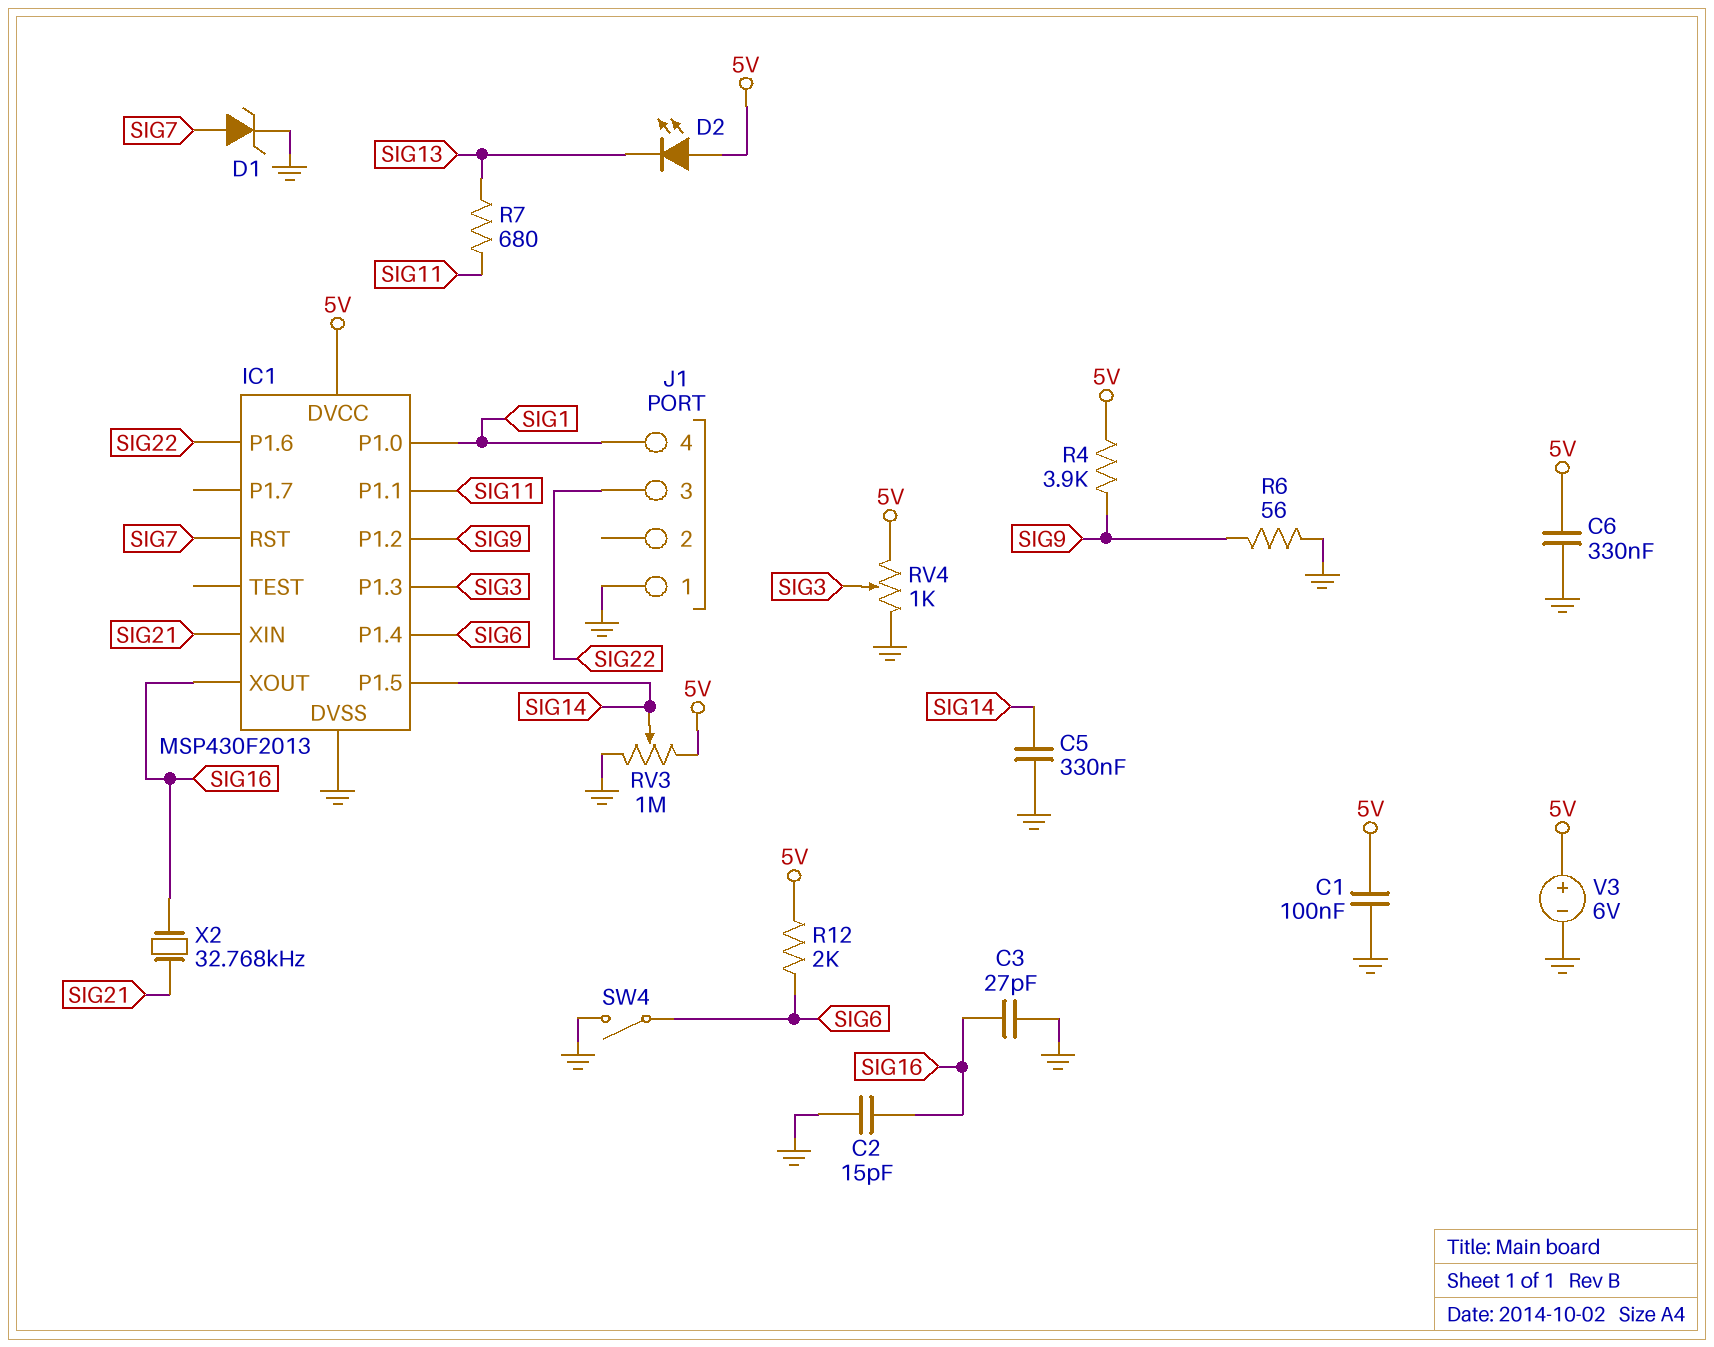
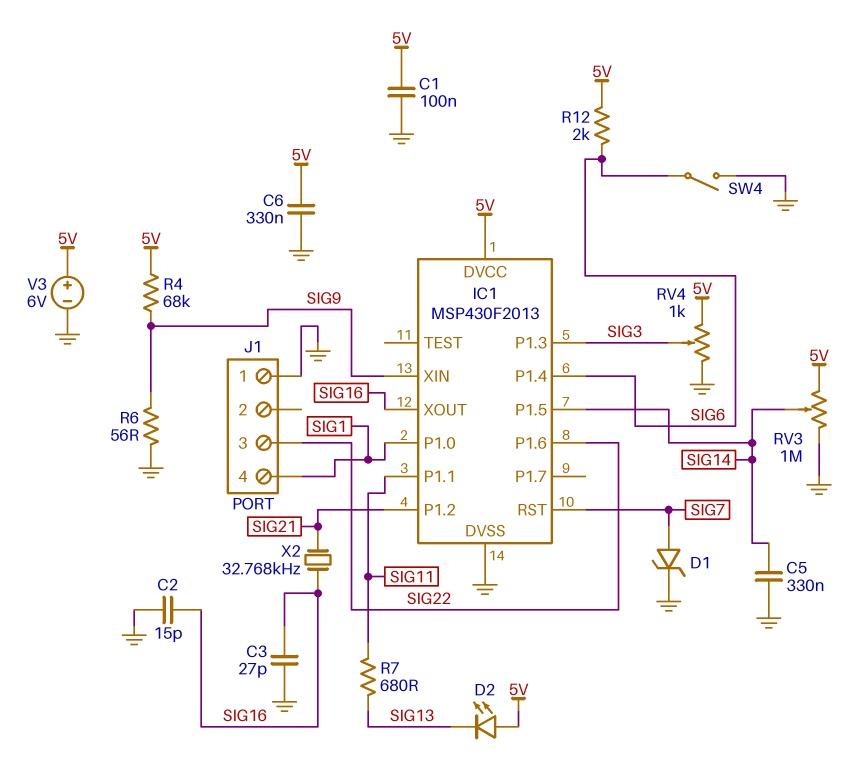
IC1 pin P1.2: SIG9 -> SIG21
IC1 pin XIN: SIG21 -> SIG9
R4: 3.9k (5V, SIG9) -> 68k (5V, SIG9)

